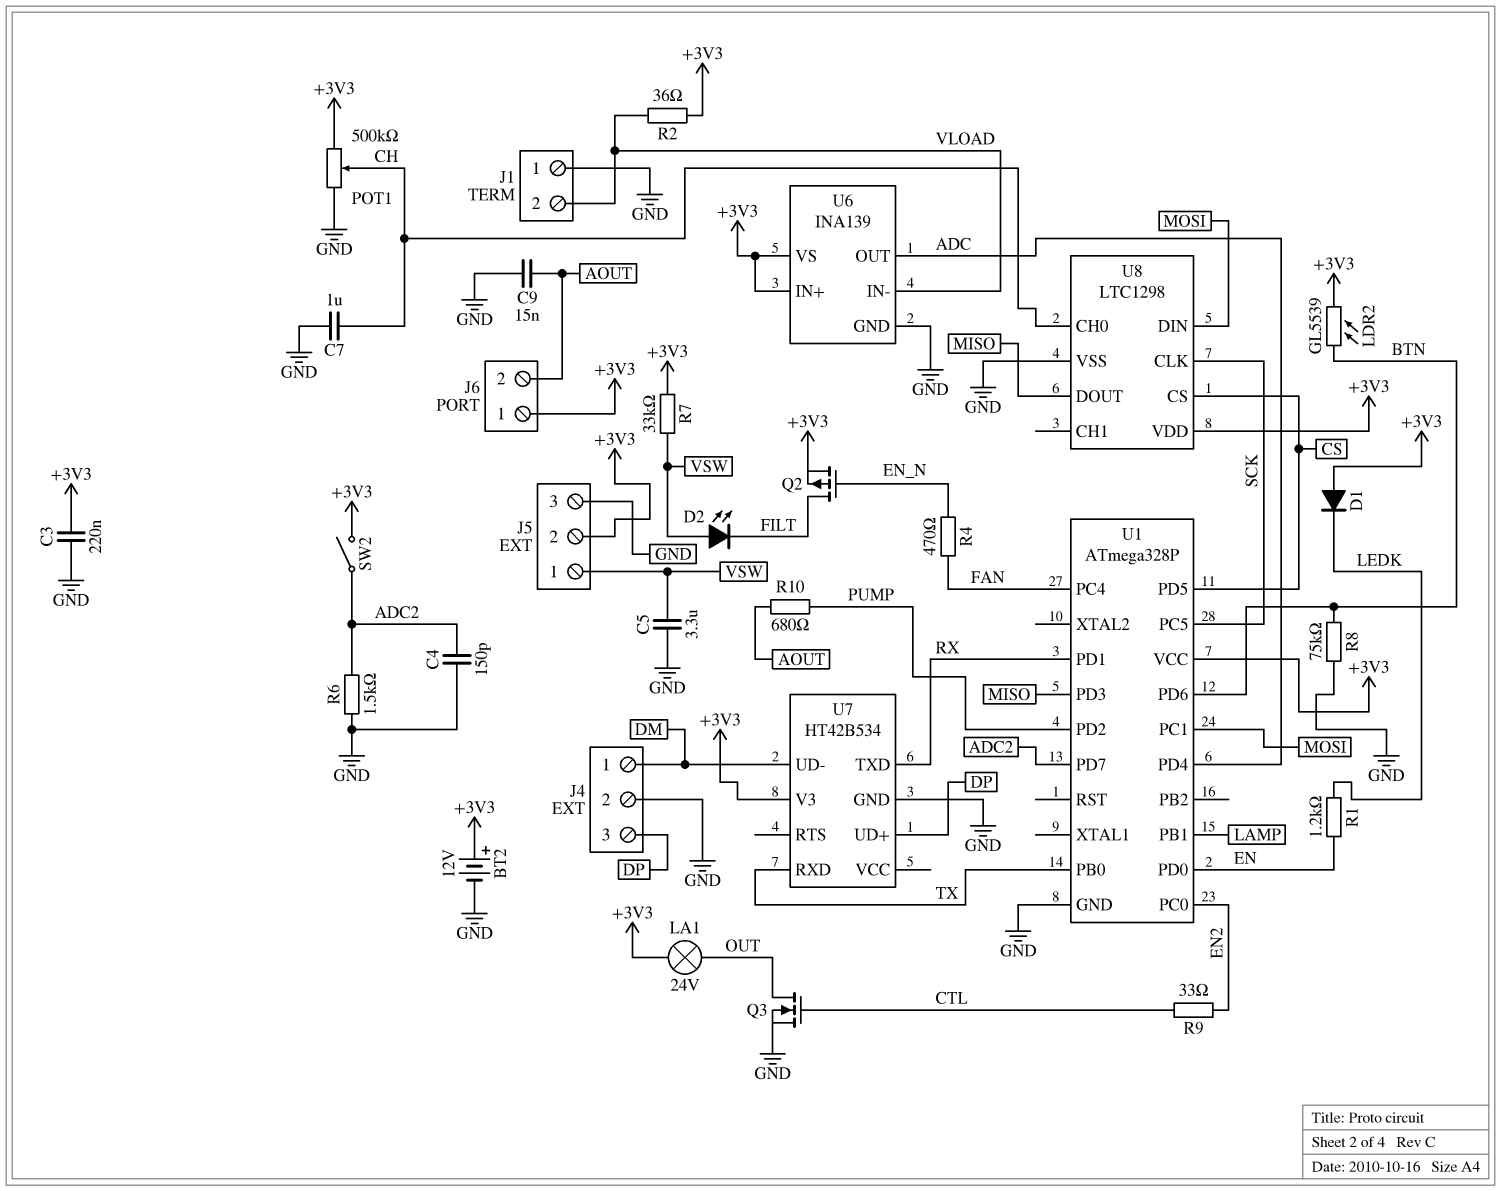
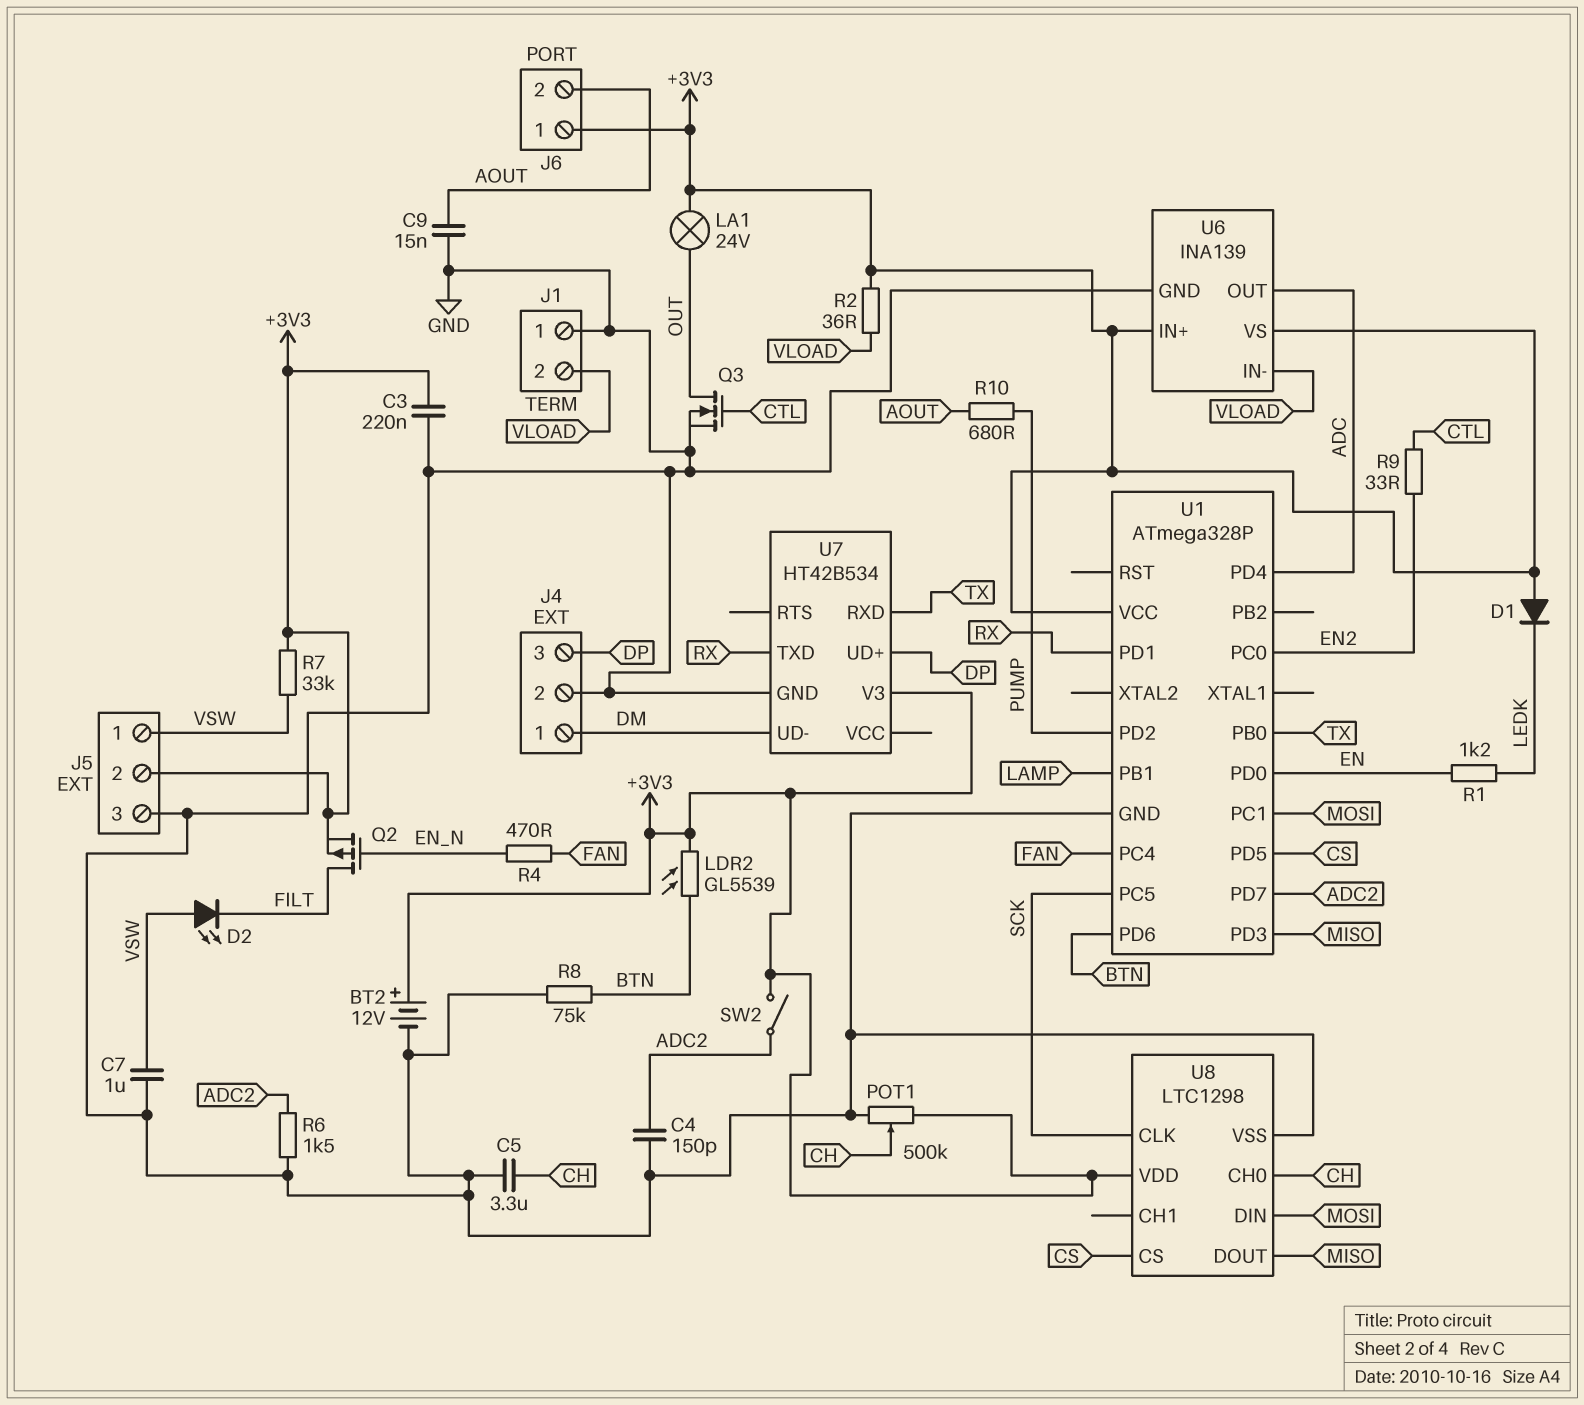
C5: 3.3uF (GND, VSW) -> 3.3uF (CH, GND)
C7: 1uF (CH, GND) -> 1uF (GND, VSW)

